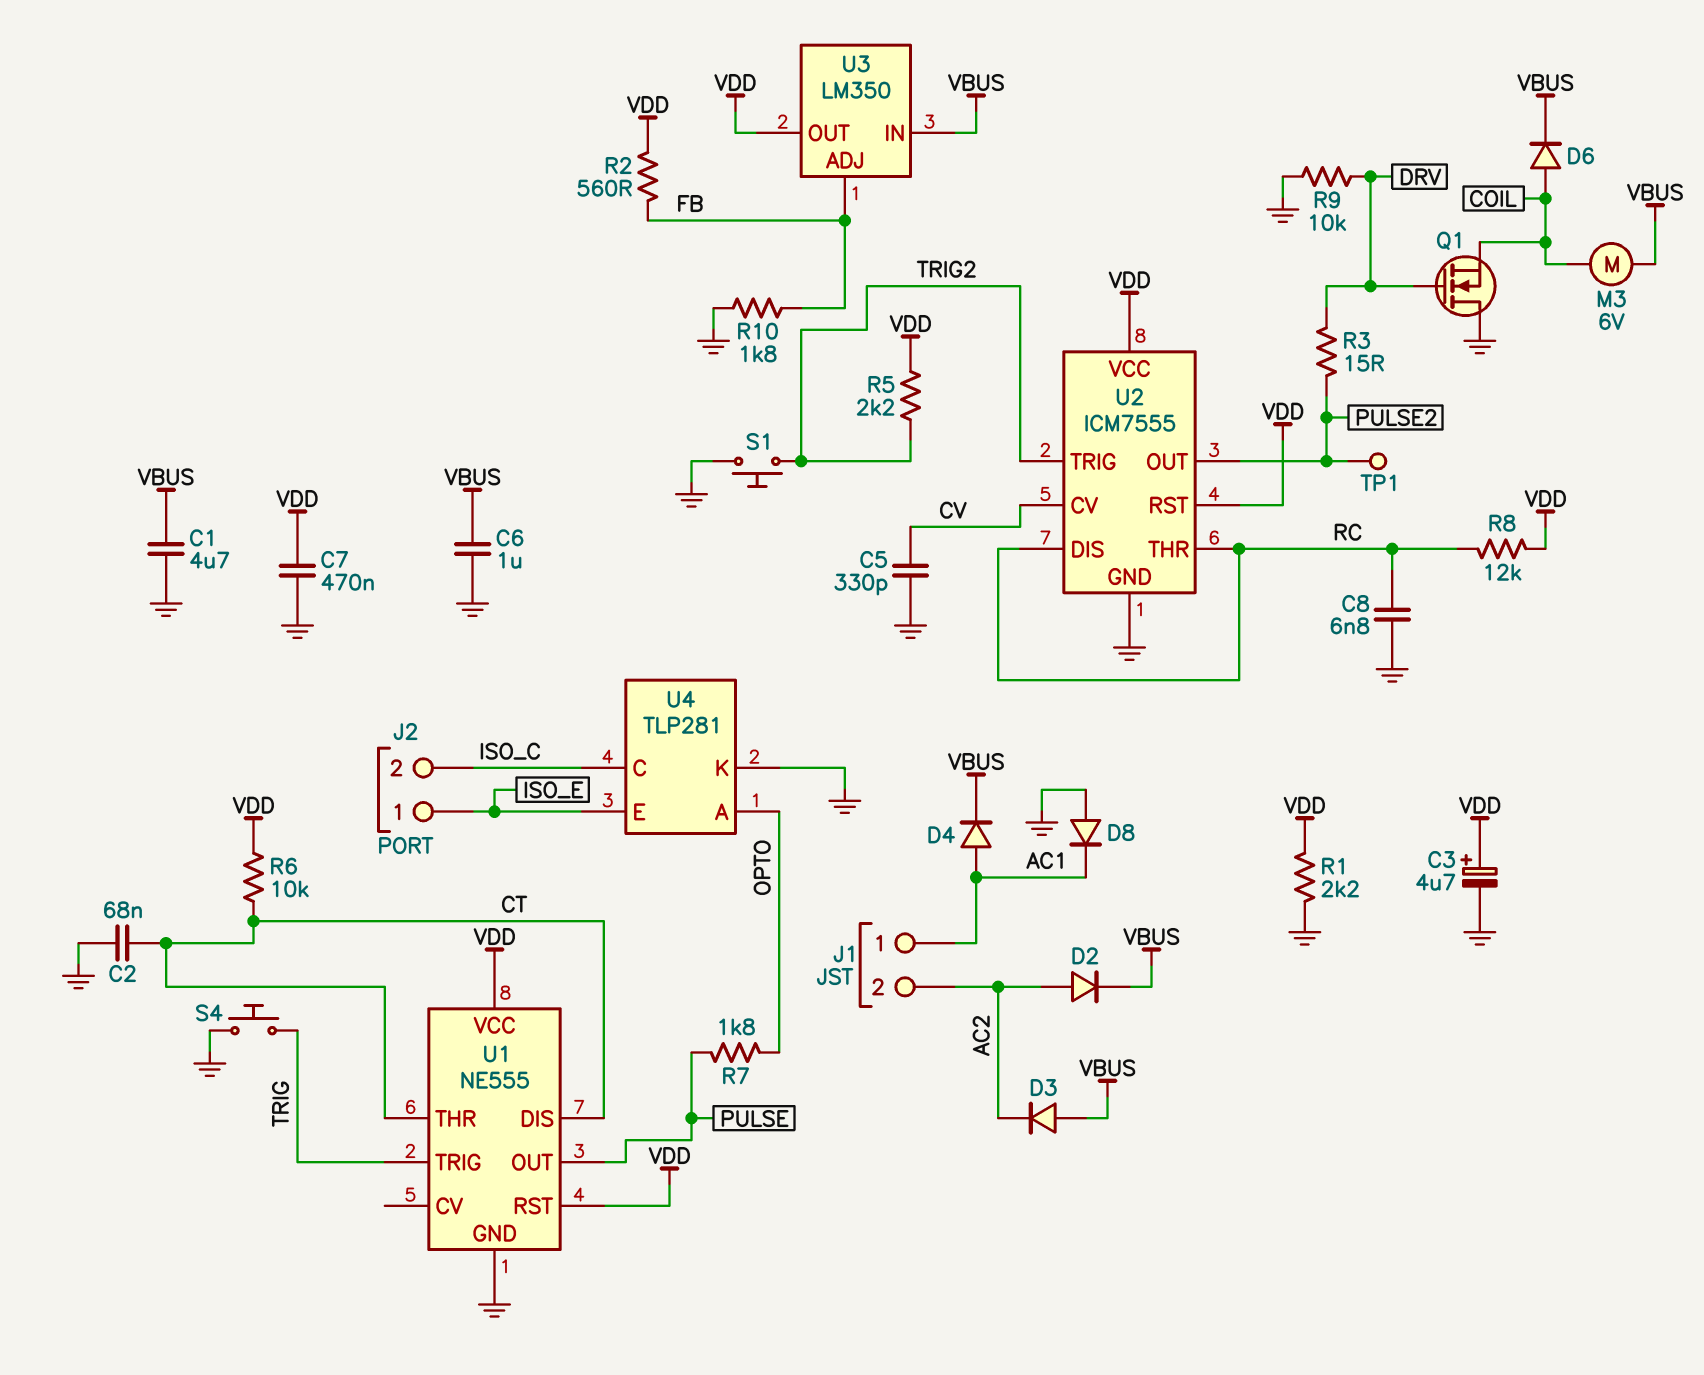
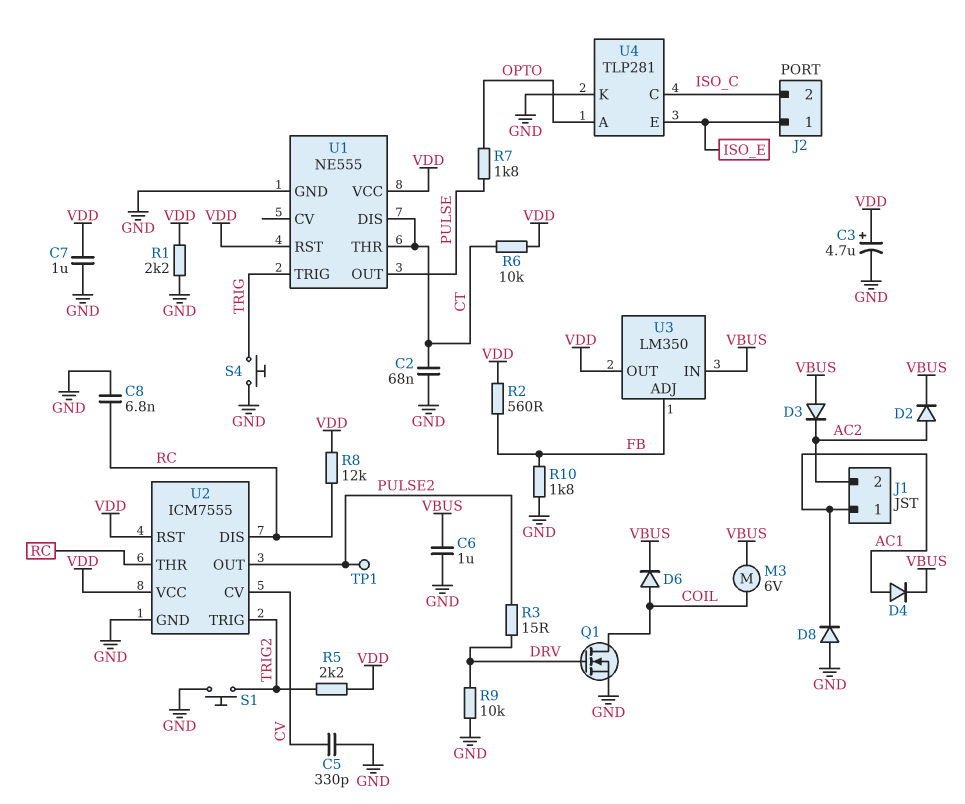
C1: 4.7uF (GND, VBUS) -> none
C7: 470nF (GND, VDD) -> 1uF (GND, VDD)
Q1: NMOS (G DRV, D GND, S COIL) -> NMOS (G DRV, D COIL, S GND)

